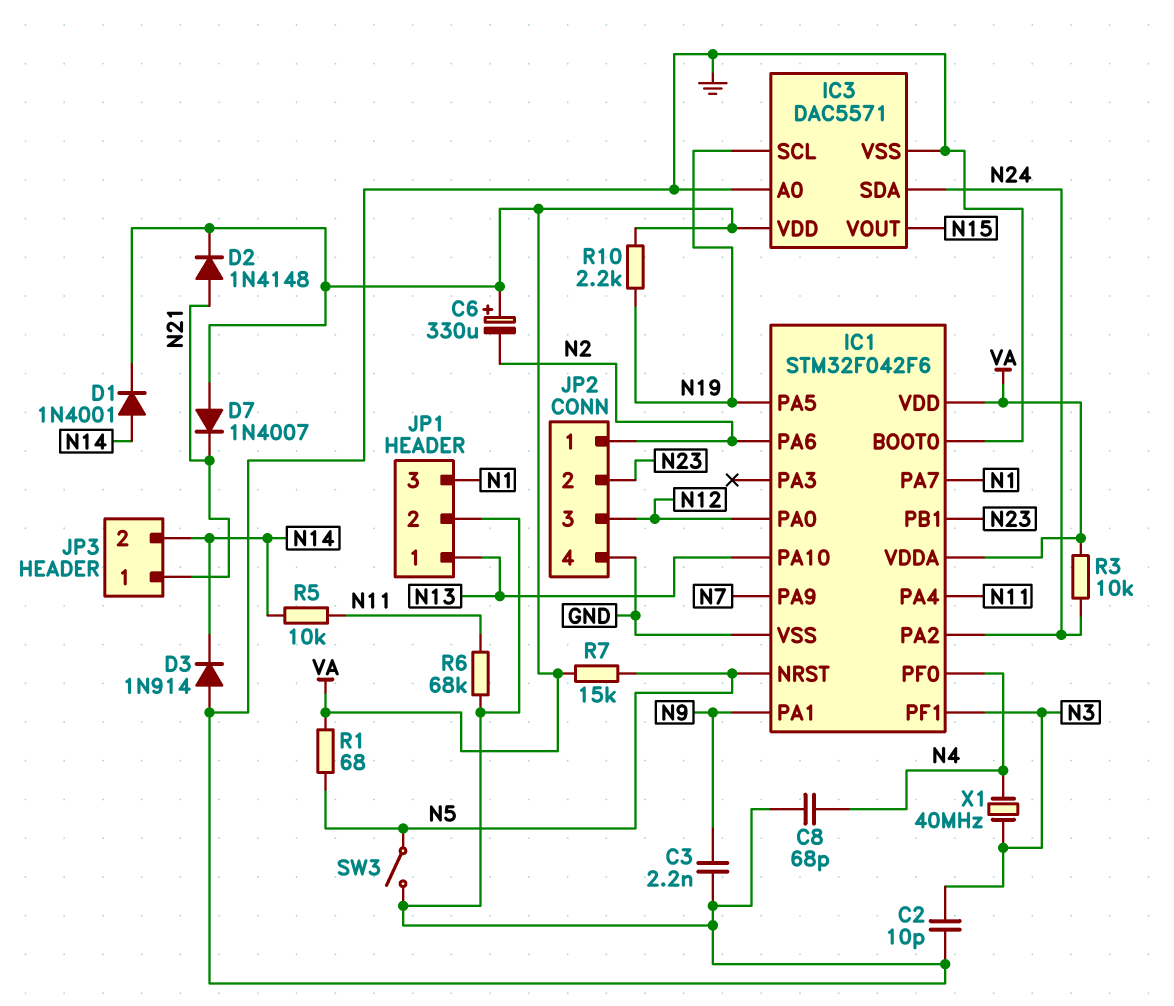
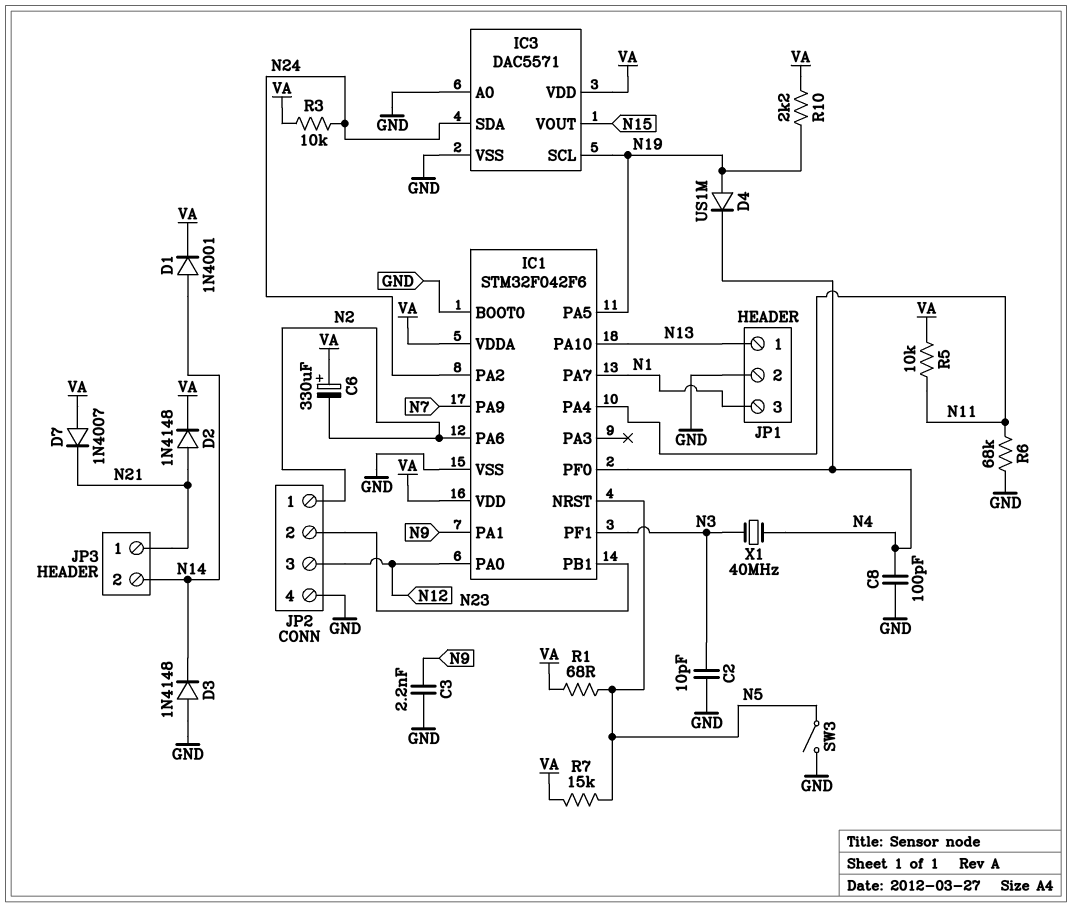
C8: 68pF (GND, N4) -> 100pF (GND, N4)
D3: diode 1N914 (A GND, K N14) -> diode 1N4148 (A GND, K N14)
D4: none -> diode US1M (A N19, K N4)
R5: 10k (N11, N14) -> 10k (N11, VA)

